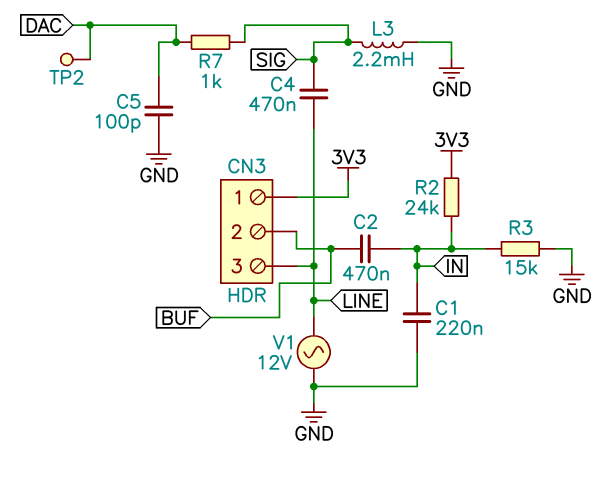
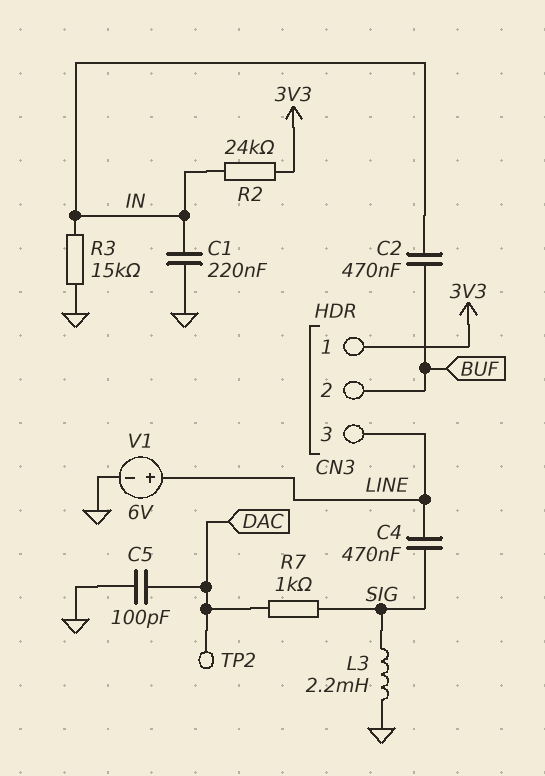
V1: AC 12V (GND, LINE) -> 6V (plus LINE, minus GND)

